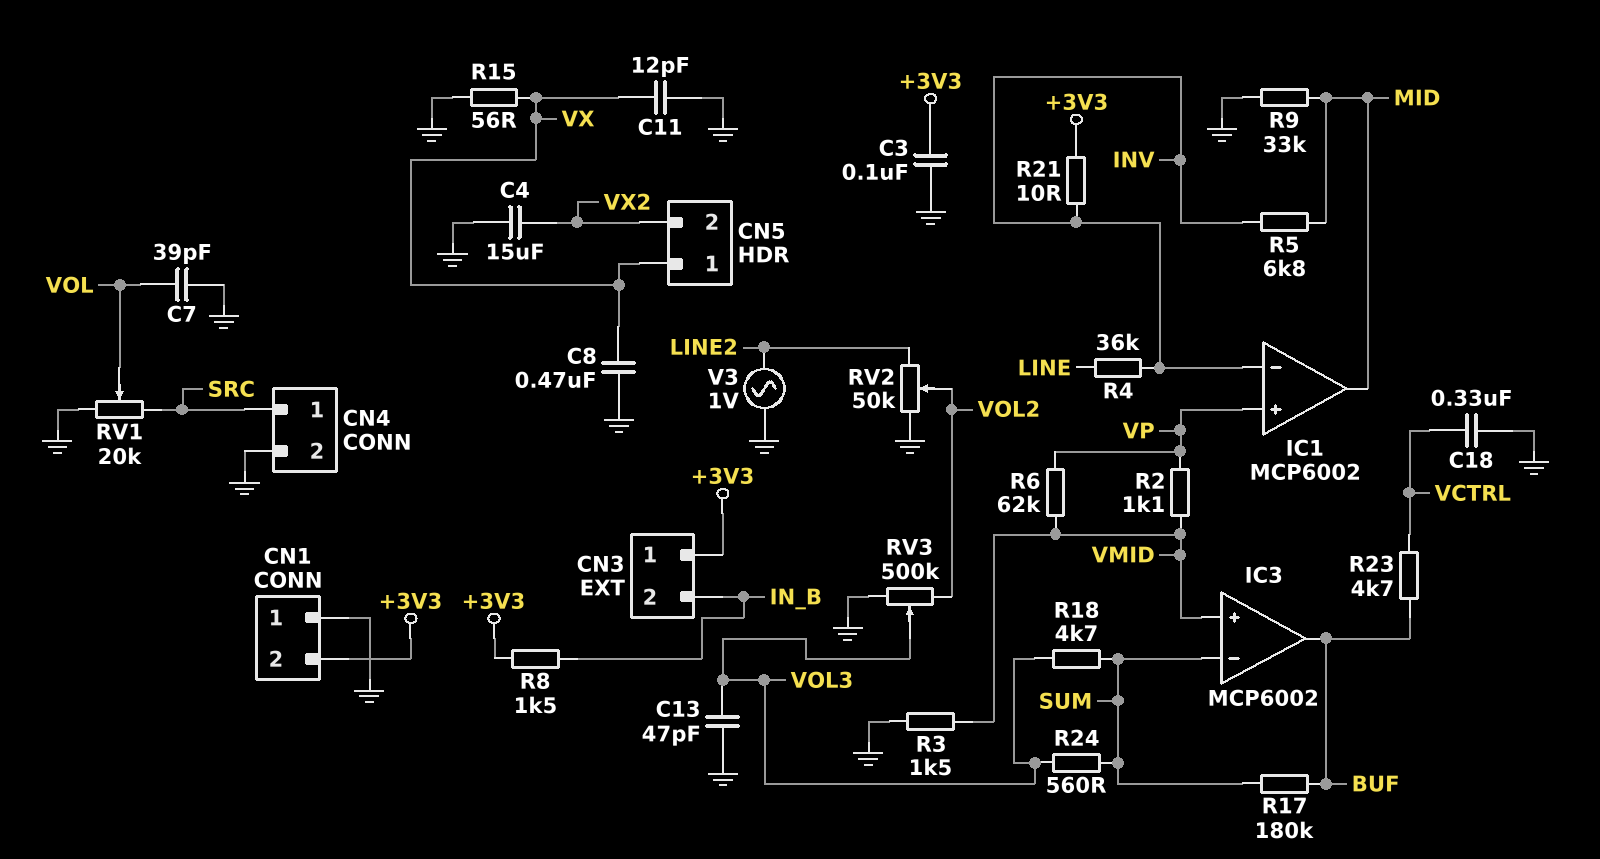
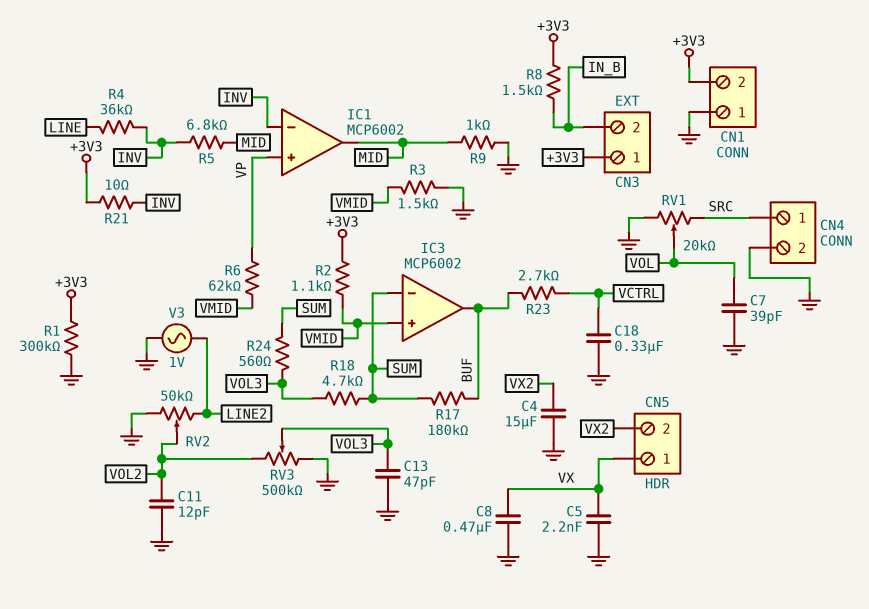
C3: 100nF (+3V3, GND) -> none
C5: none -> 2.2nF (GND, VX)
C11: 12pF (GND, VX) -> 12pF (GND, VOL2)
R1: none -> 300k (+3V3, GND)
R2: 1.1k (VMID, VP) -> 1.1k (+3V3, VMID)
R9: 33k (GND, MID) -> 1k (GND, MID)
R15: 56 (GND, VX) -> none
R23: 4.7k (BUF, VCTRL) -> 2.7k (BUF, VCTRL)

